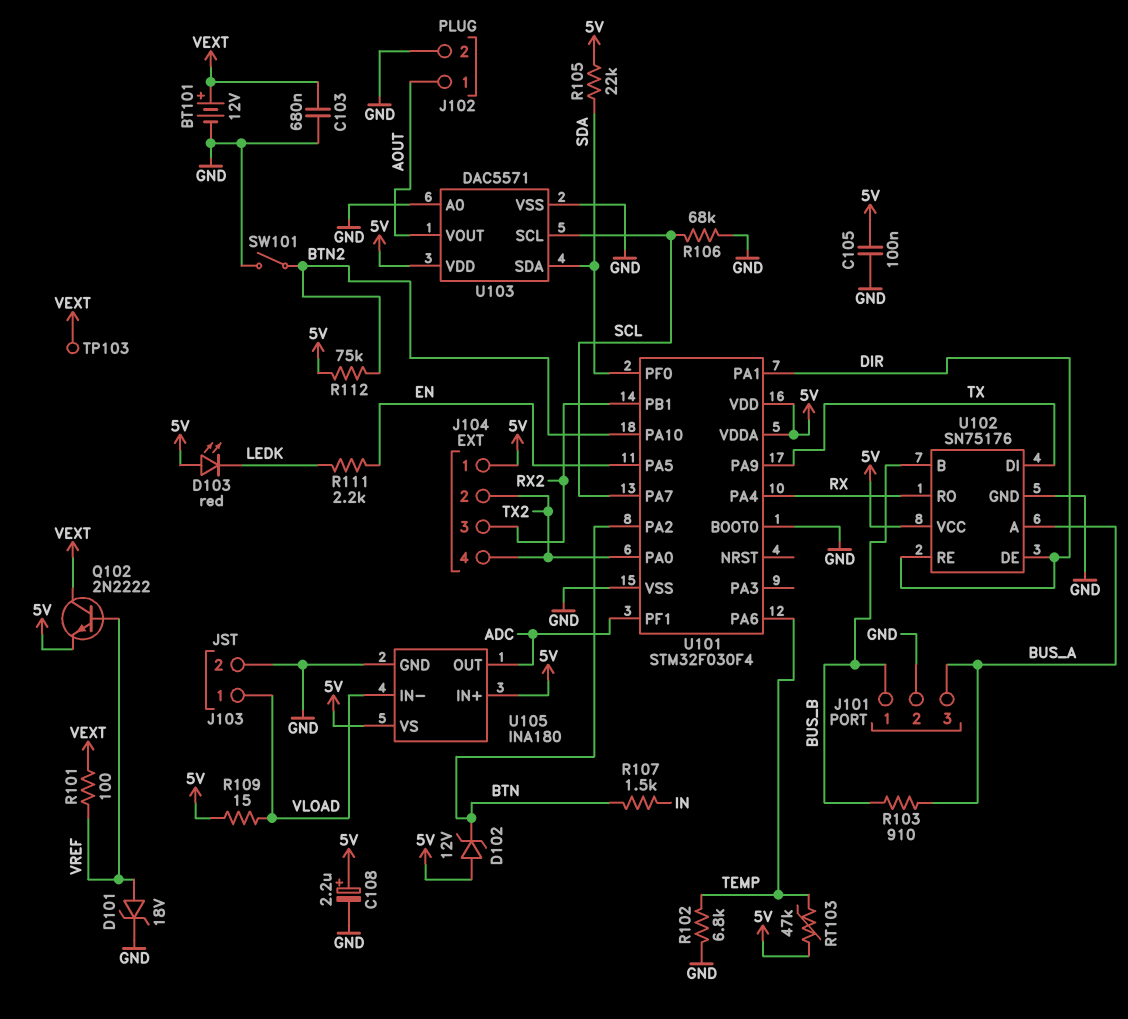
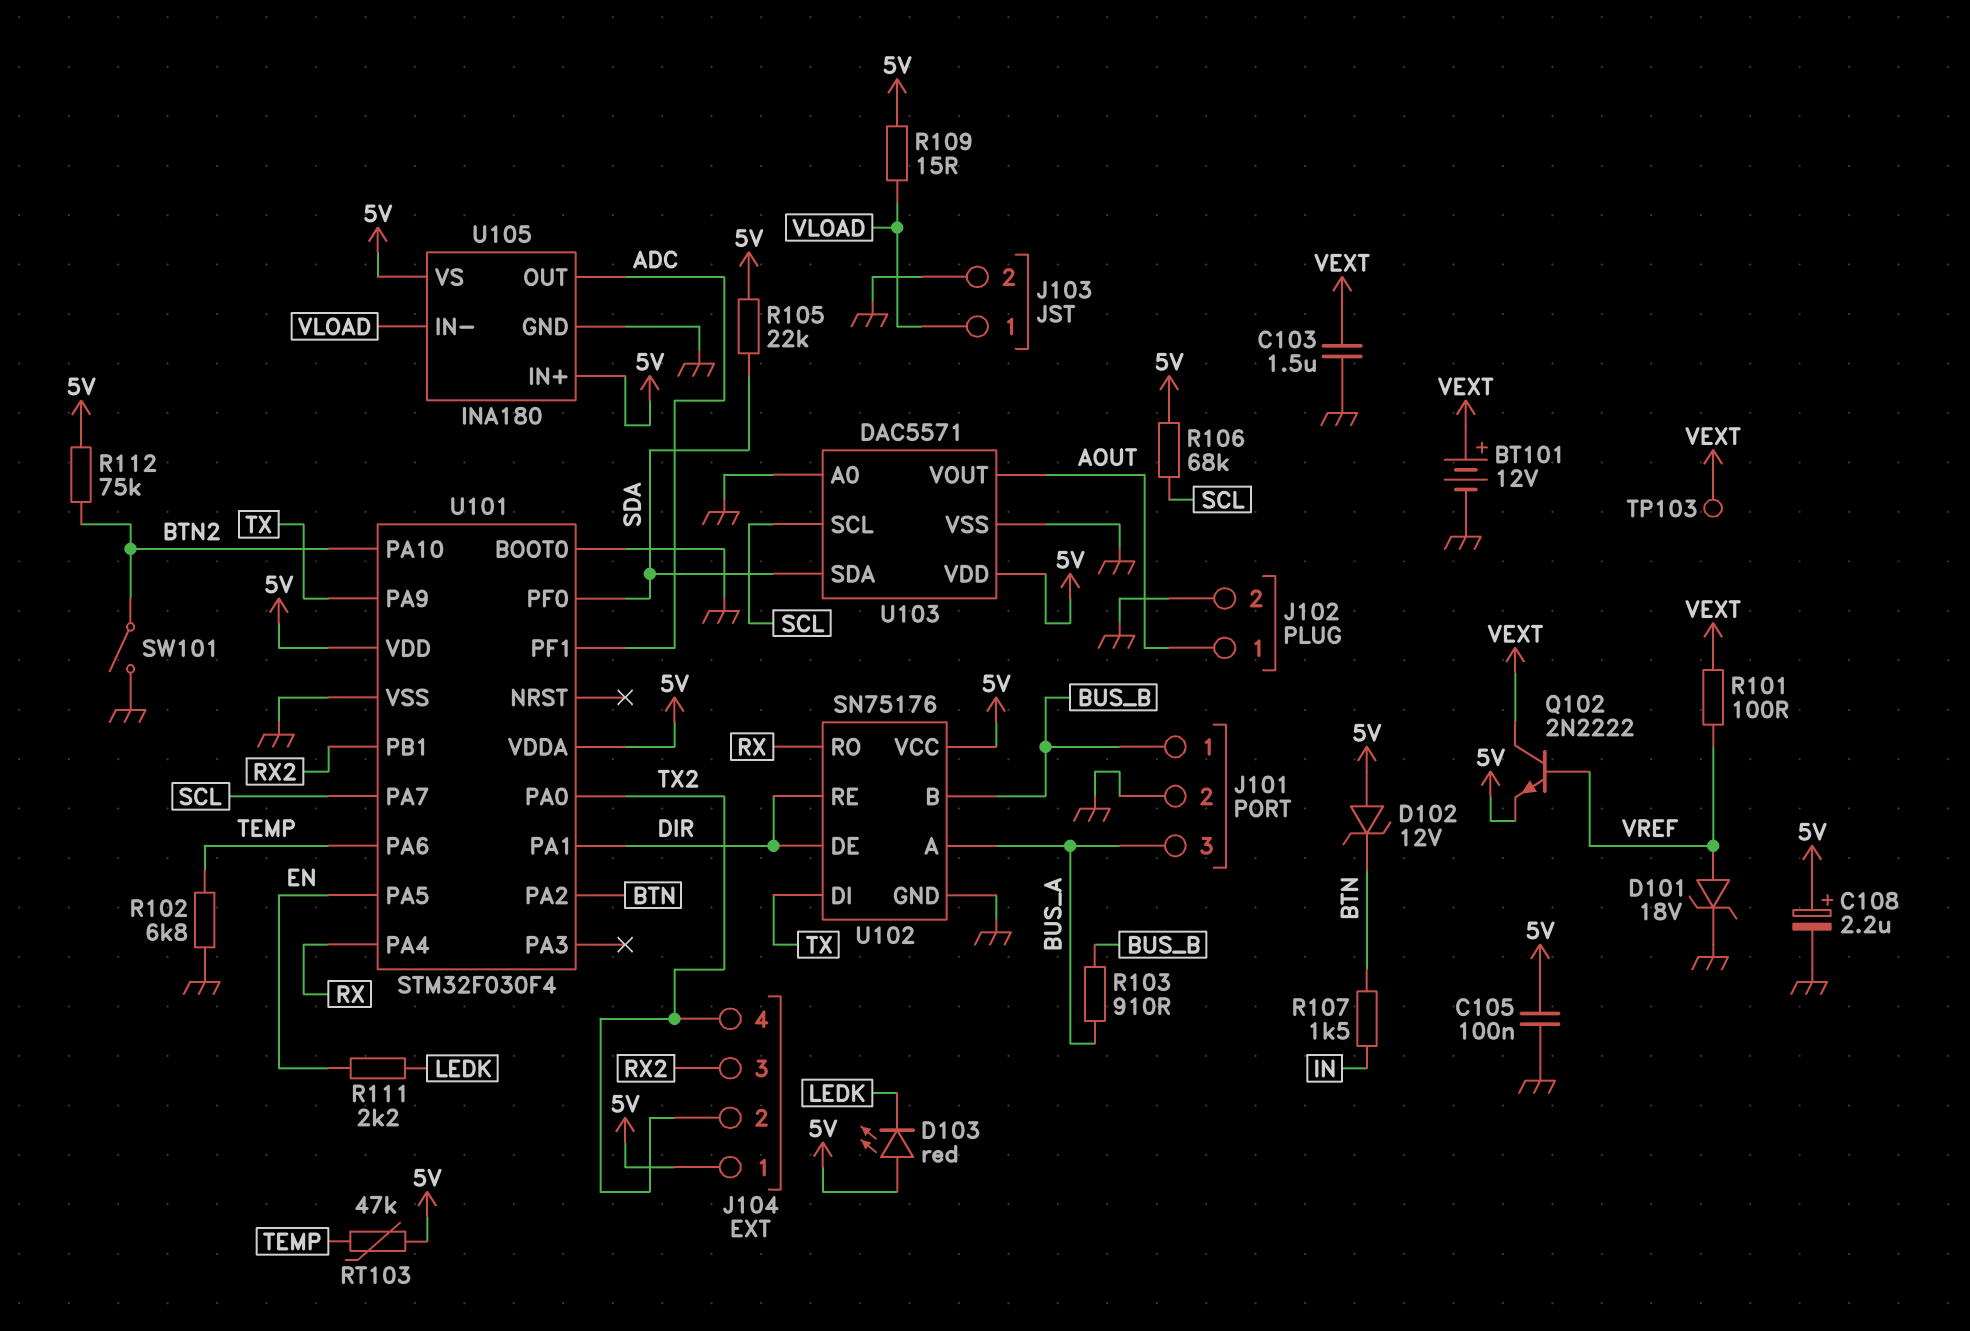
C103: 680nF (GND, VEXT) -> 1.5uF (GND, VEXT)
R106: 68k (GND, SCL) -> 68k (5V, SCL)

